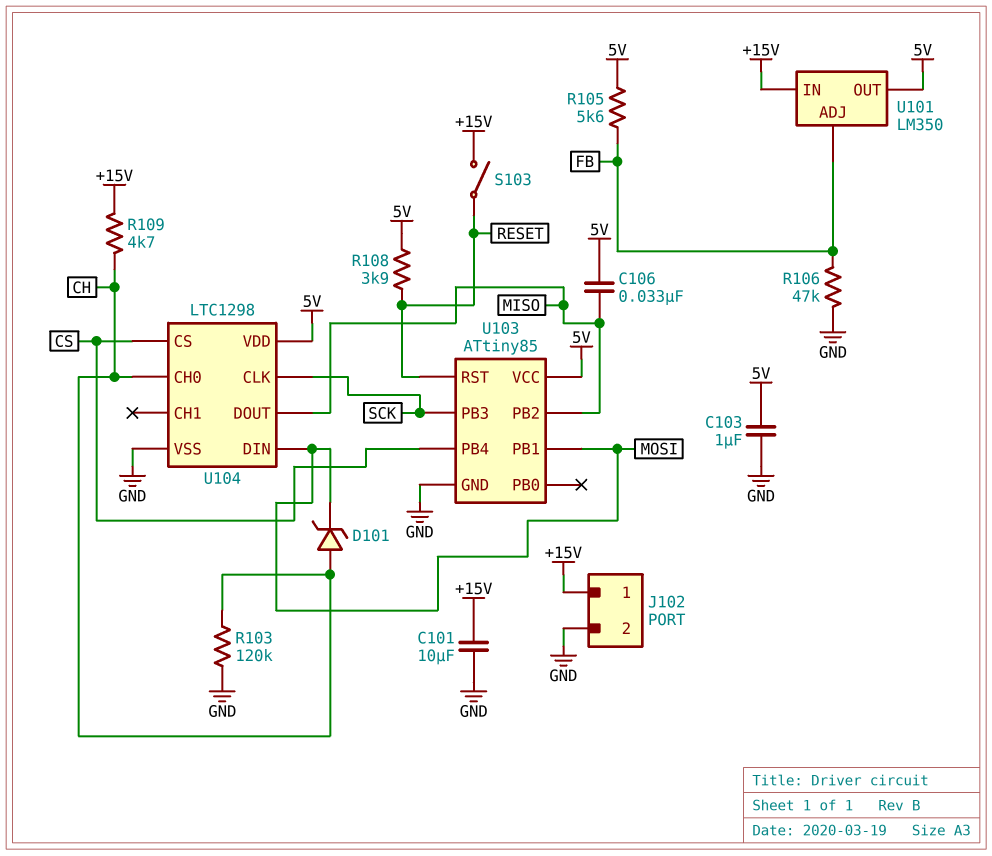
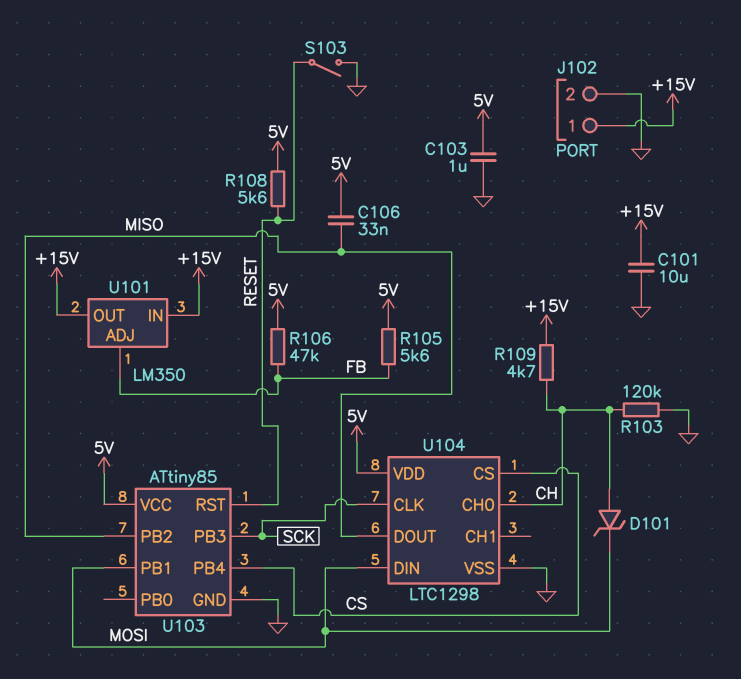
R106: 47k (FB, GND) -> 47k (5V, FB)
R108: 3.9k (5V, RESET) -> 5.6k (5V, RESET)
S103: switch (+15V, RESET) -> switch (GND, RESET)
U101 pin OUT: 5V -> +15V

